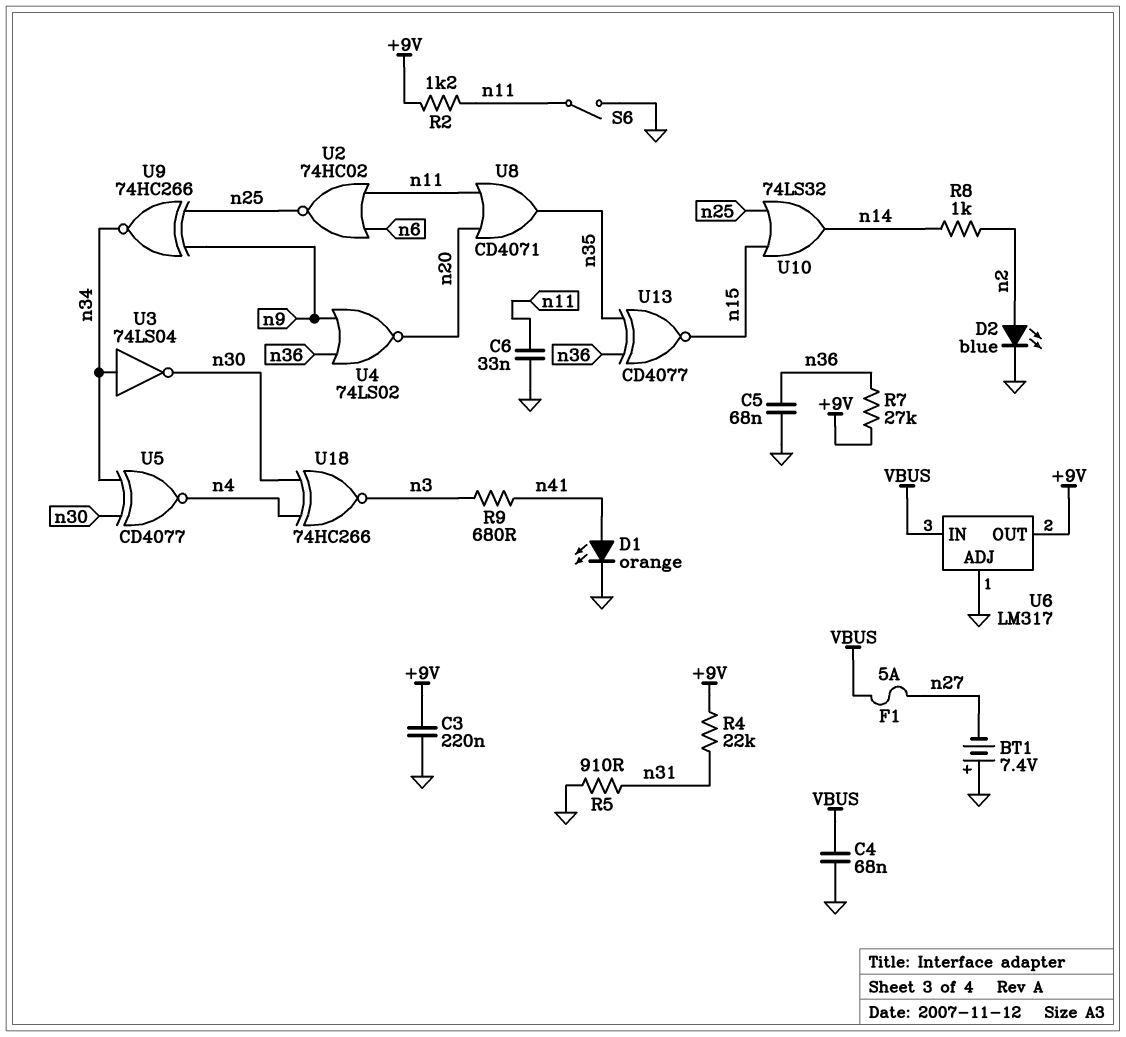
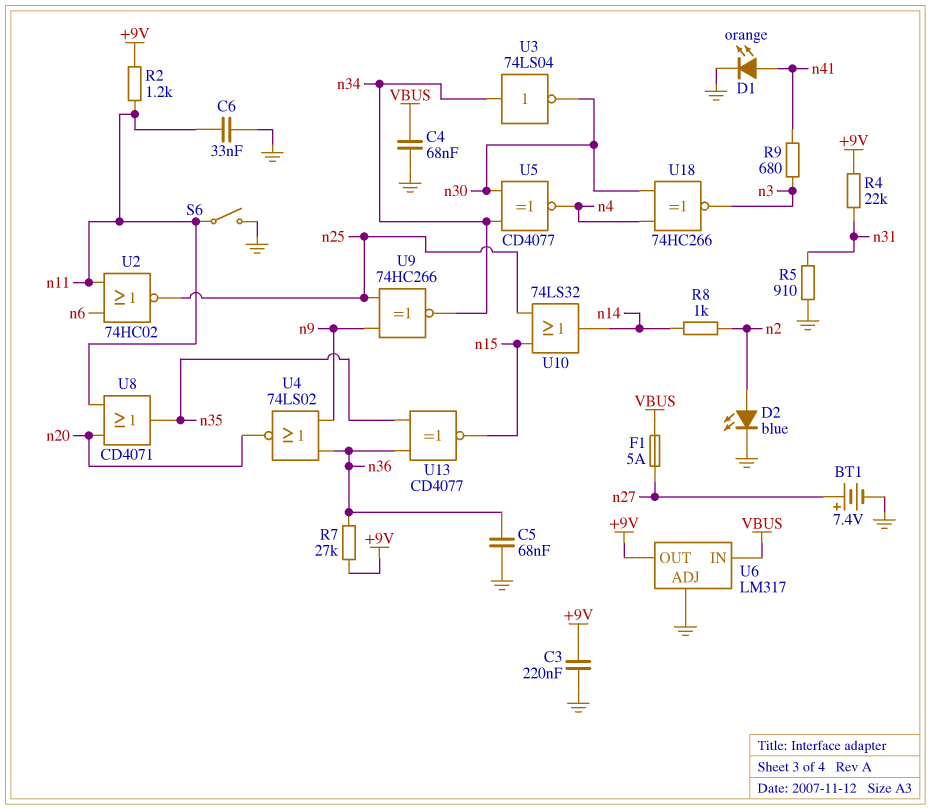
BT1: 7.4V (plus GND, minus n27) -> 7.4V (plus n27, minus GND)

